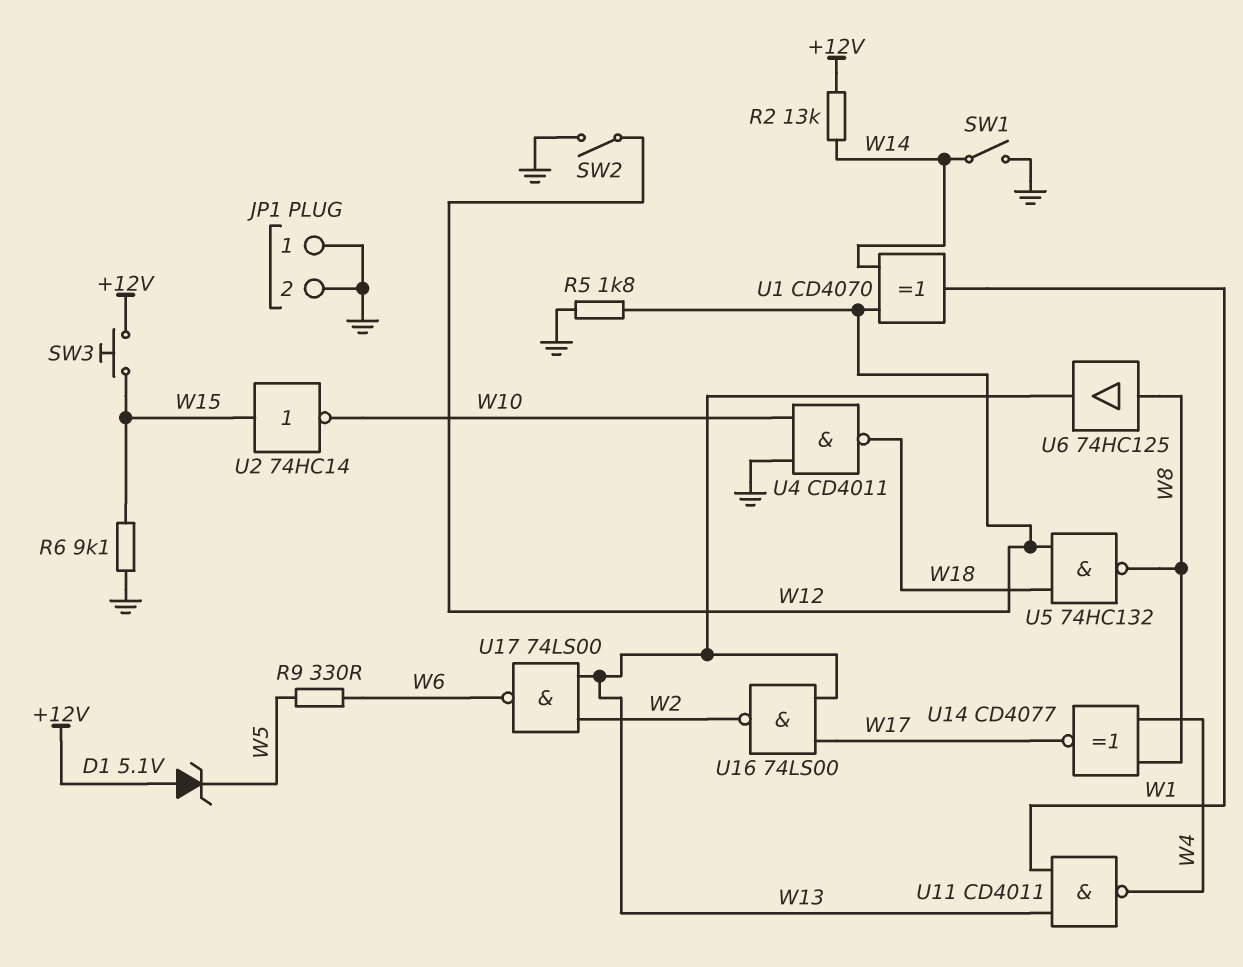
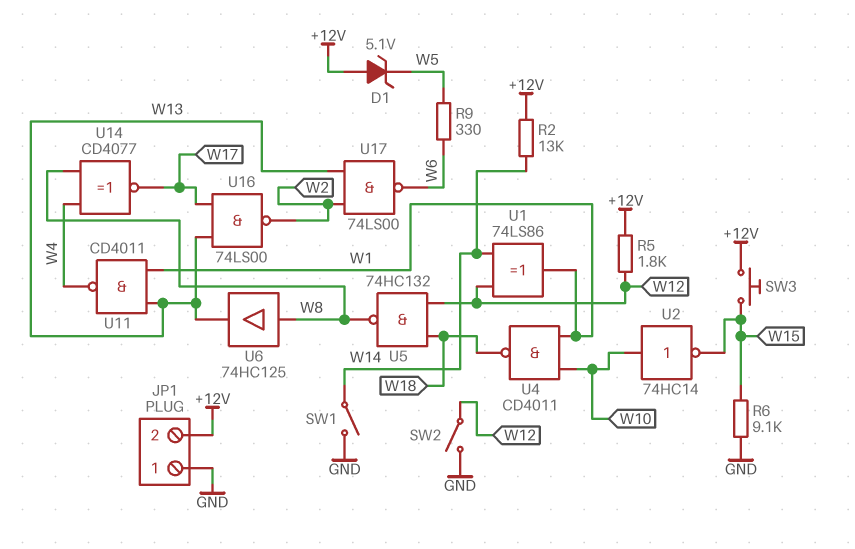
JP1 pin 2: GND -> +12V
R5: 1.8k (GND, W12) -> 1.8k (+12V, W12)
U1: XOR CD4070 (in W12, in W14, out W1) -> XOR 74LS86 (in W12, in W14, out W1)
U2: NOT 74HC14 (in W15, out W10) -> NOT 74HC14 (in W10, out W15)
U4: NAND CD4011 (in GND, in W10, out W18) -> NAND CD4011 (in W1, in W10, out W18)

